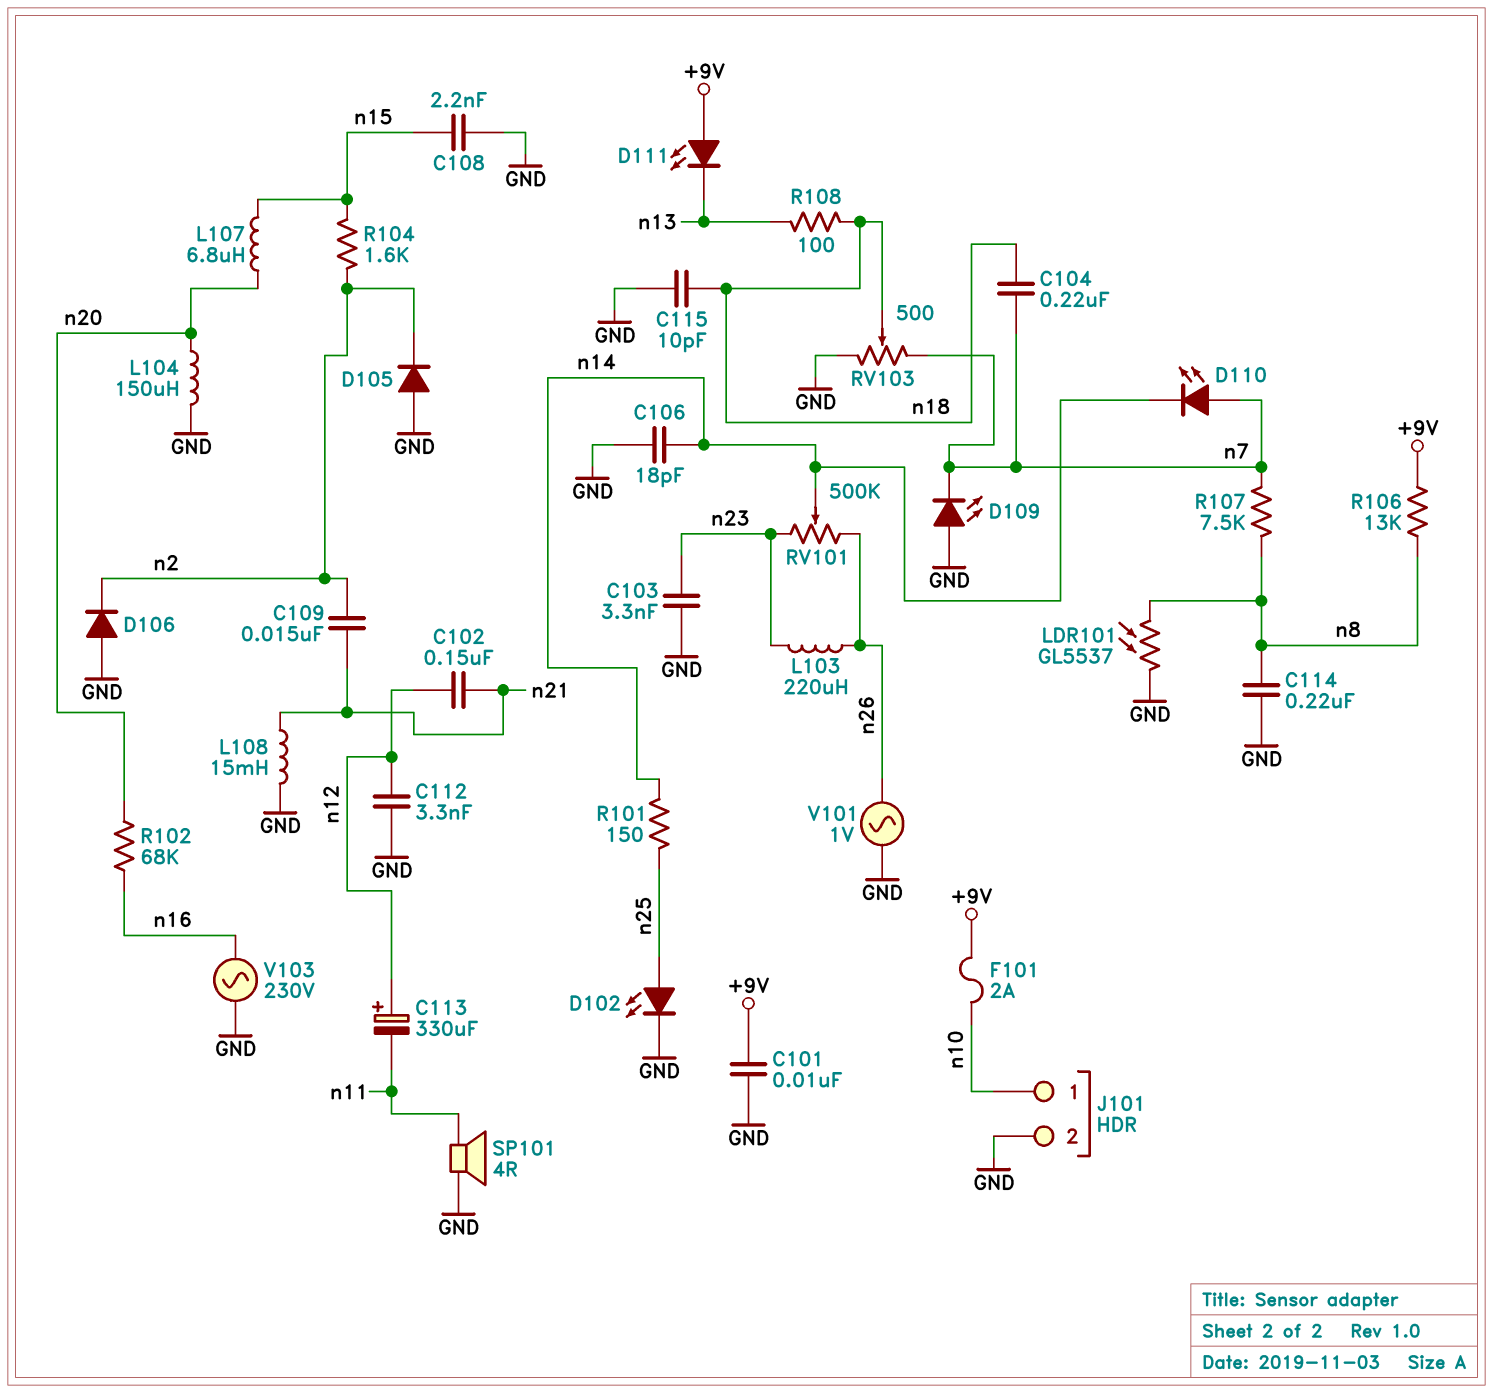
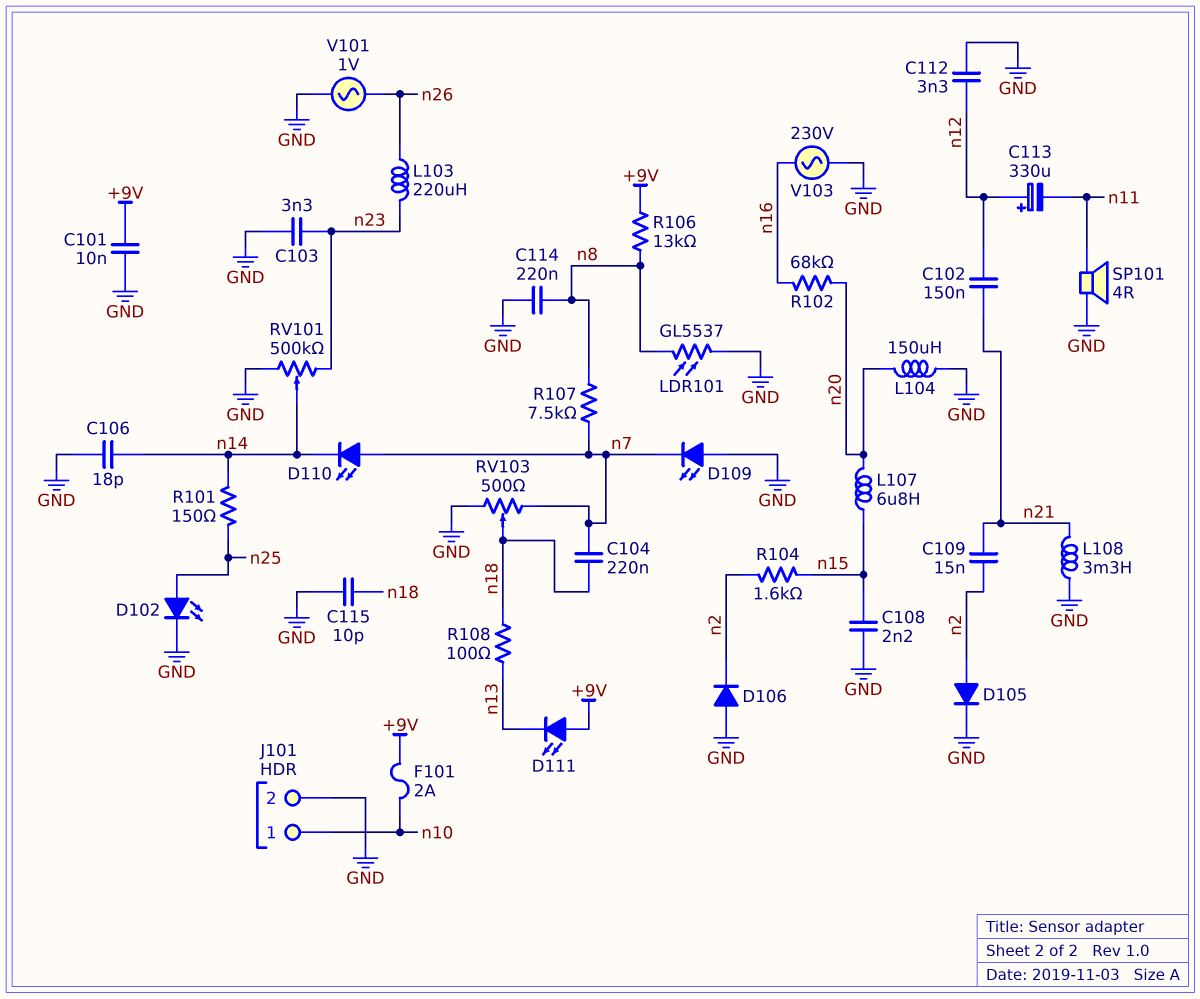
D105: diode (A GND, K n2) -> diode (A n2, K GND)
L108: 15mH (GND, n21) -> 3.3mH (GND, n21)
RV101: 500k (n23, n26, wiper n14) -> 500k (GND, n23, wiper n14)

